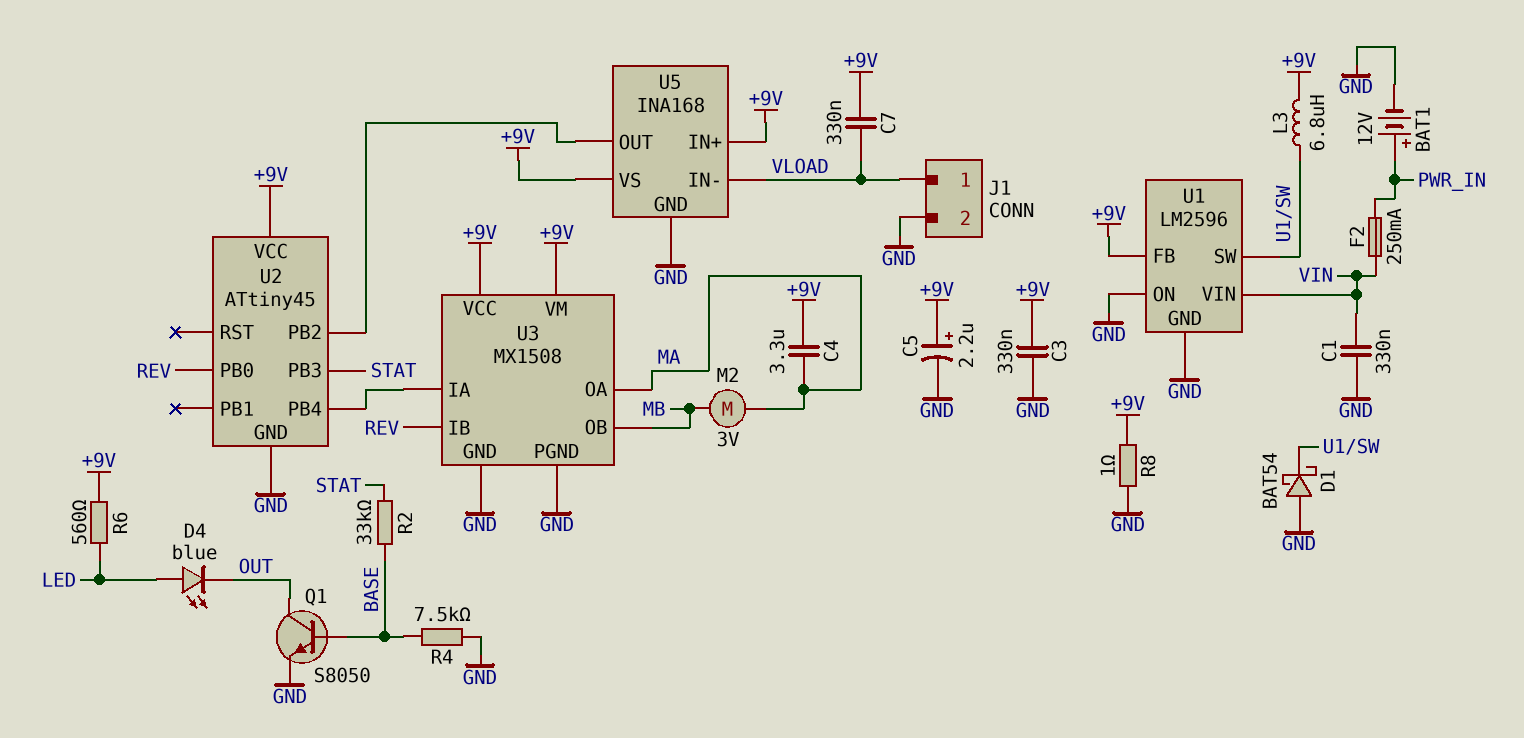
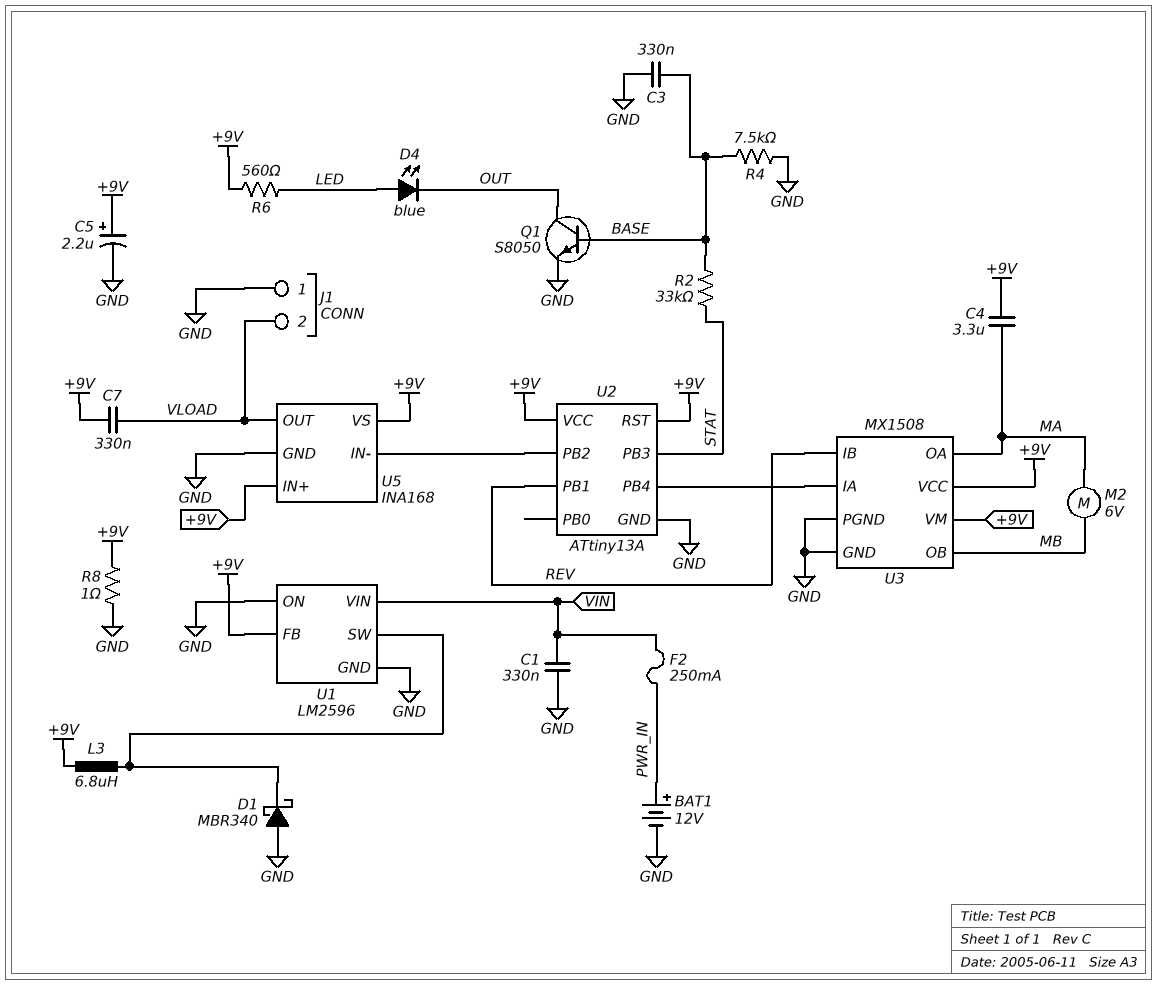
C3: 330nF (+9V, GND) -> 330nF (BASE, GND)
D1: schottky BAT54 (A GND, K U1/SW) -> schottky MBR340 (A GND, K U1/SW)
J1 pin 1: VLOAD -> GND
J1 pin 2: GND -> VLOAD
M2: motor 3V (MA, MB) -> motor 6V (MA, MB)
U2: ATtiny45 -> ATtiny13A
U2 pin PB0: REV -> none
U2 pin PB1: none -> REV
U2 pin RST: none -> +9V
U5 pin IN-: VLOAD -> U2/PB2
U5 pin OUT: U2/PB2 -> VLOAD

